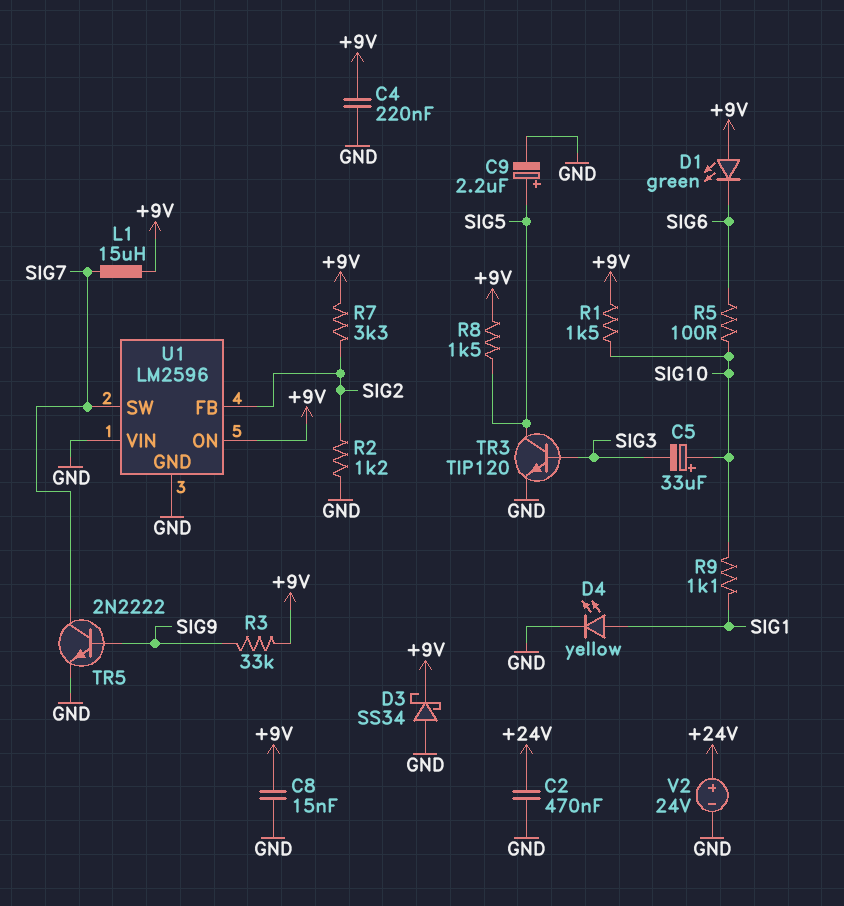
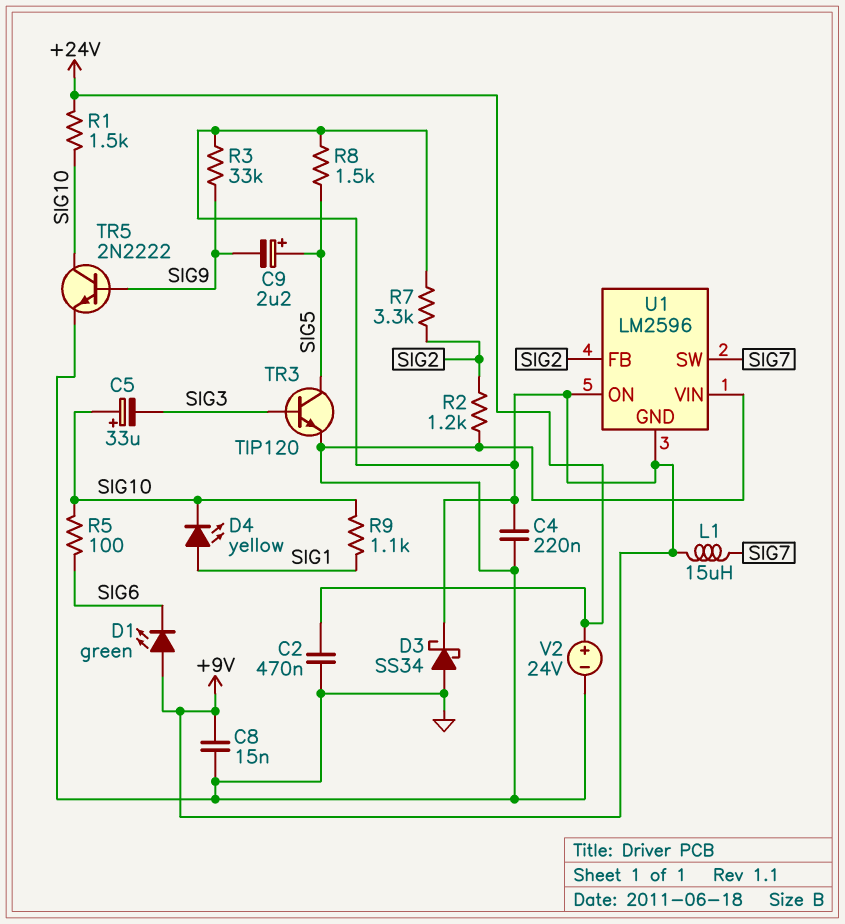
C9: 2.2uF (plus SIG5, minus GND) -> 2.2uF (plus SIG5, minus SIG9)
D4: LED yellow (A SIG1, K GND) -> LED yellow (A SIG1, K SIG10)
R1: 1.5k (+9V, SIG10) -> 1.5k (+24V, SIG10)
TR5: NPN 2N2222 (B SIG9, C SIG7, E GND) -> NPN 2N2222 (B SIG9, C SIG10, E GND)
U1 pin GND: GND -> +9V

